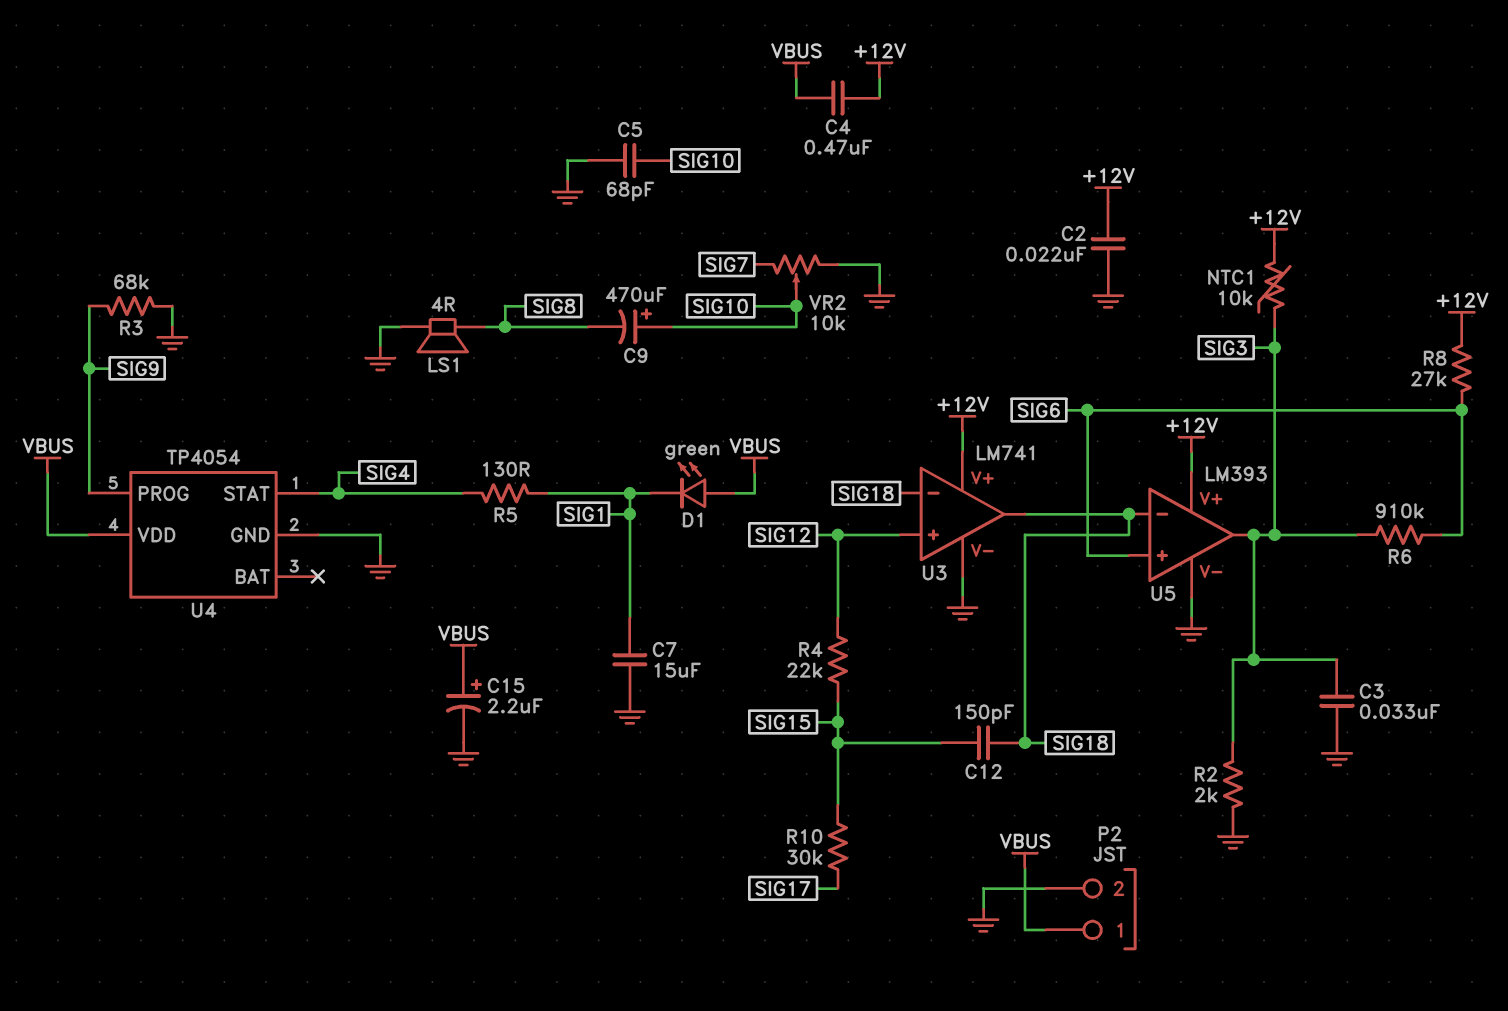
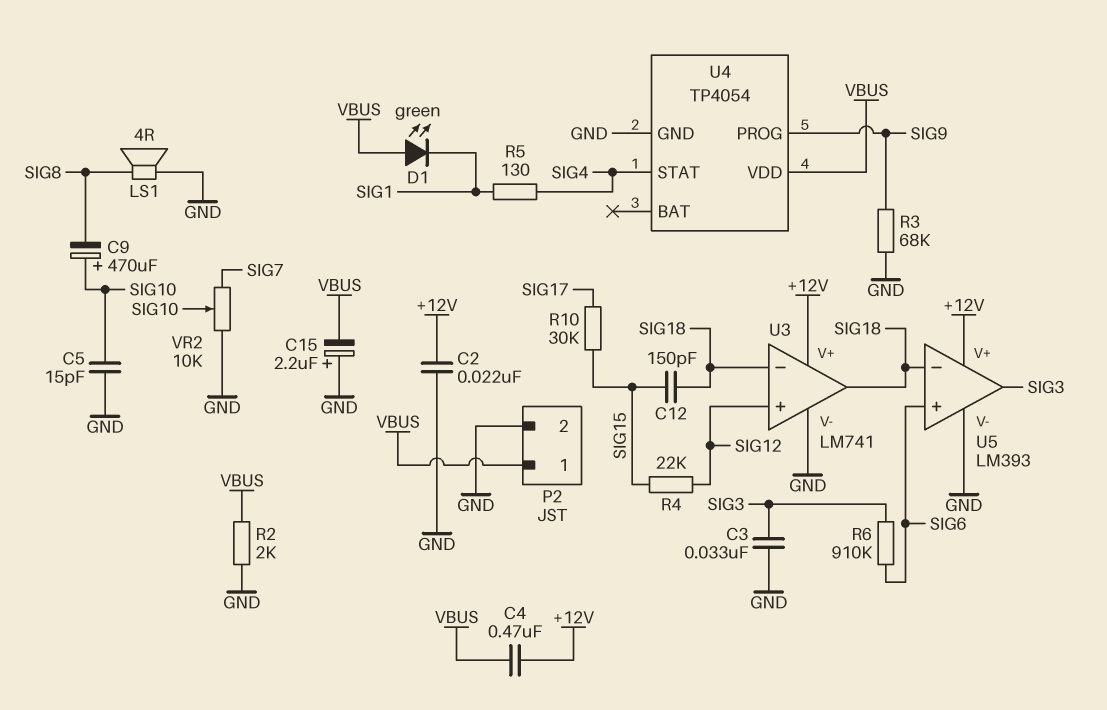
C5: 68pF (GND, SIG10) -> 15pF (GND, SIG10)
C7: 15uF (GND, SIG1) -> none
C15: 2.2uF (plus VBUS, minus GND) -> 2.2uF (plus GND, minus VBUS)
NTC1: 10k (+12V, SIG3) -> none
R2: 2k (GND, SIG3) -> 2k (GND, VBUS)
R8: 27k (+12V, SIG6) -> none

